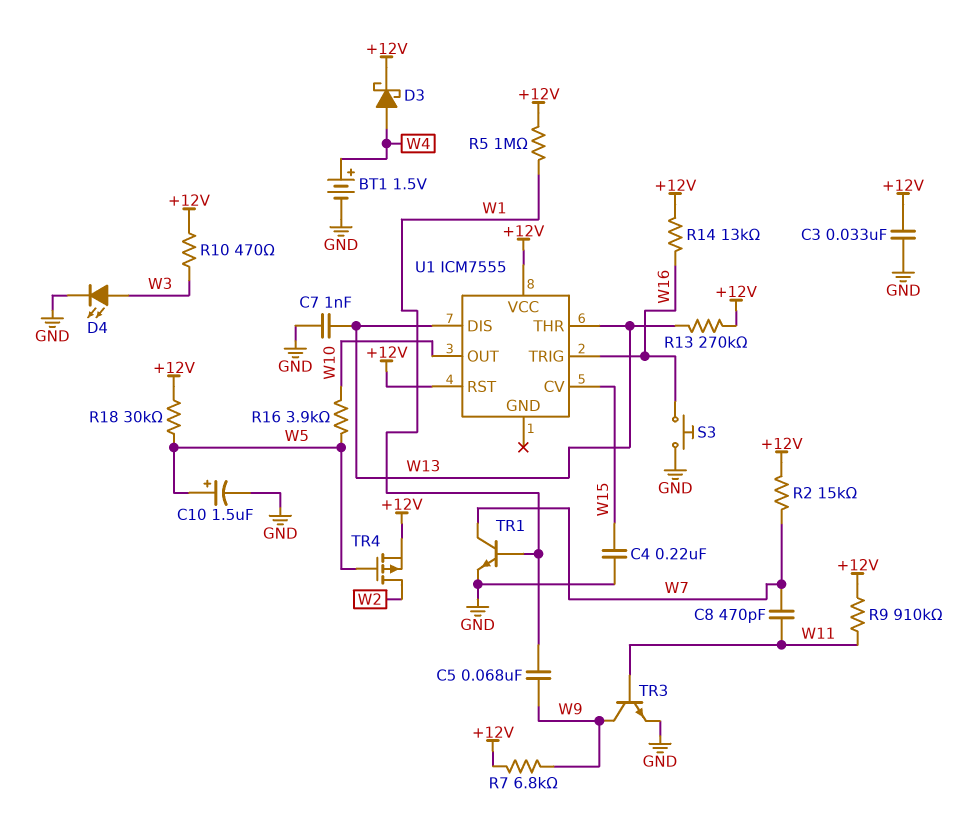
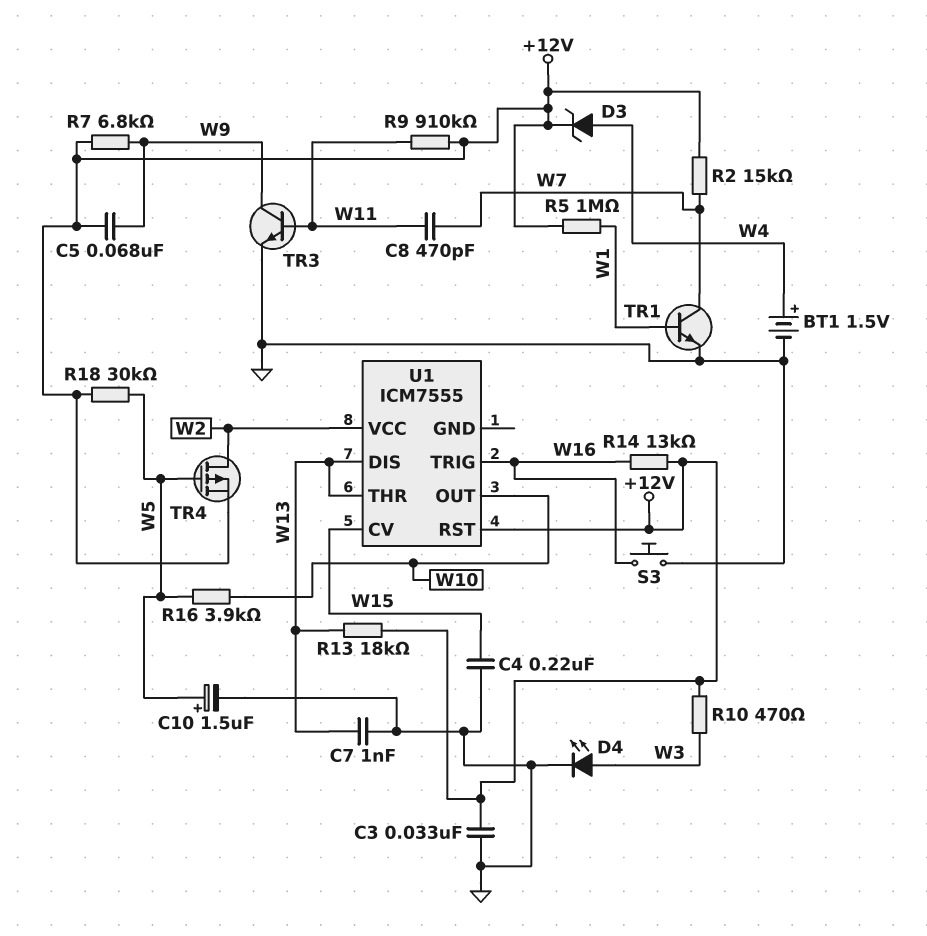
C5: 68nF (W1, W9) -> 68nF (+12V, W9)
D3: schottky (A W4, K +12V) -> zener (A W4, K +12V)
R13: 270k (+12V, W13) -> 18k (+12V, W13)
U1 pin VCC: +12V -> W2

